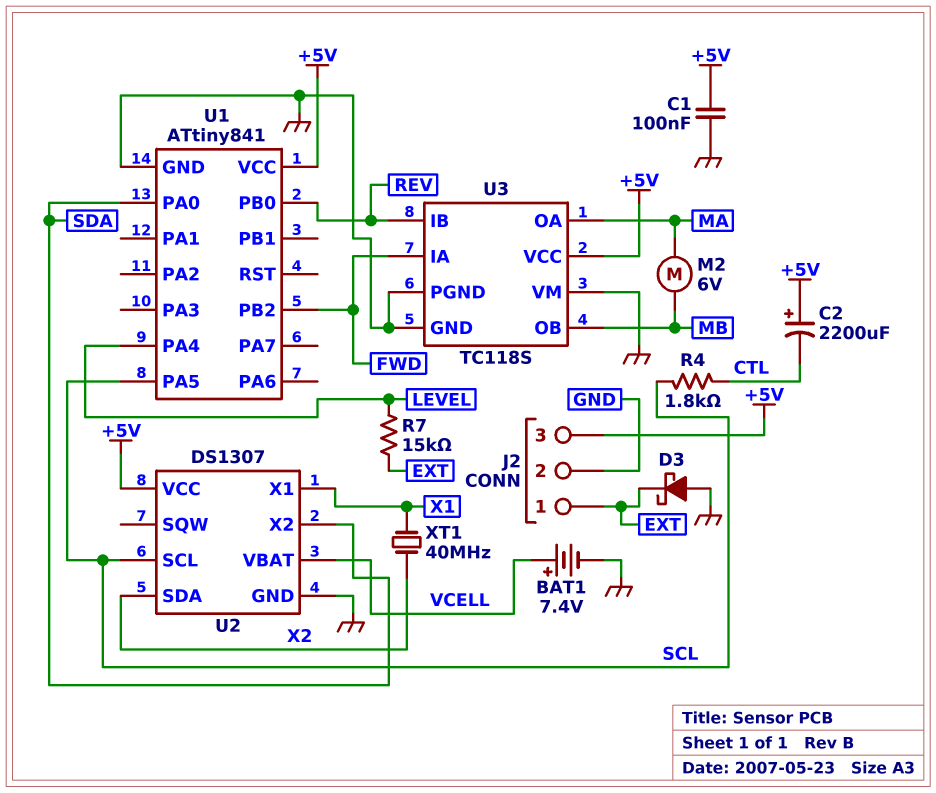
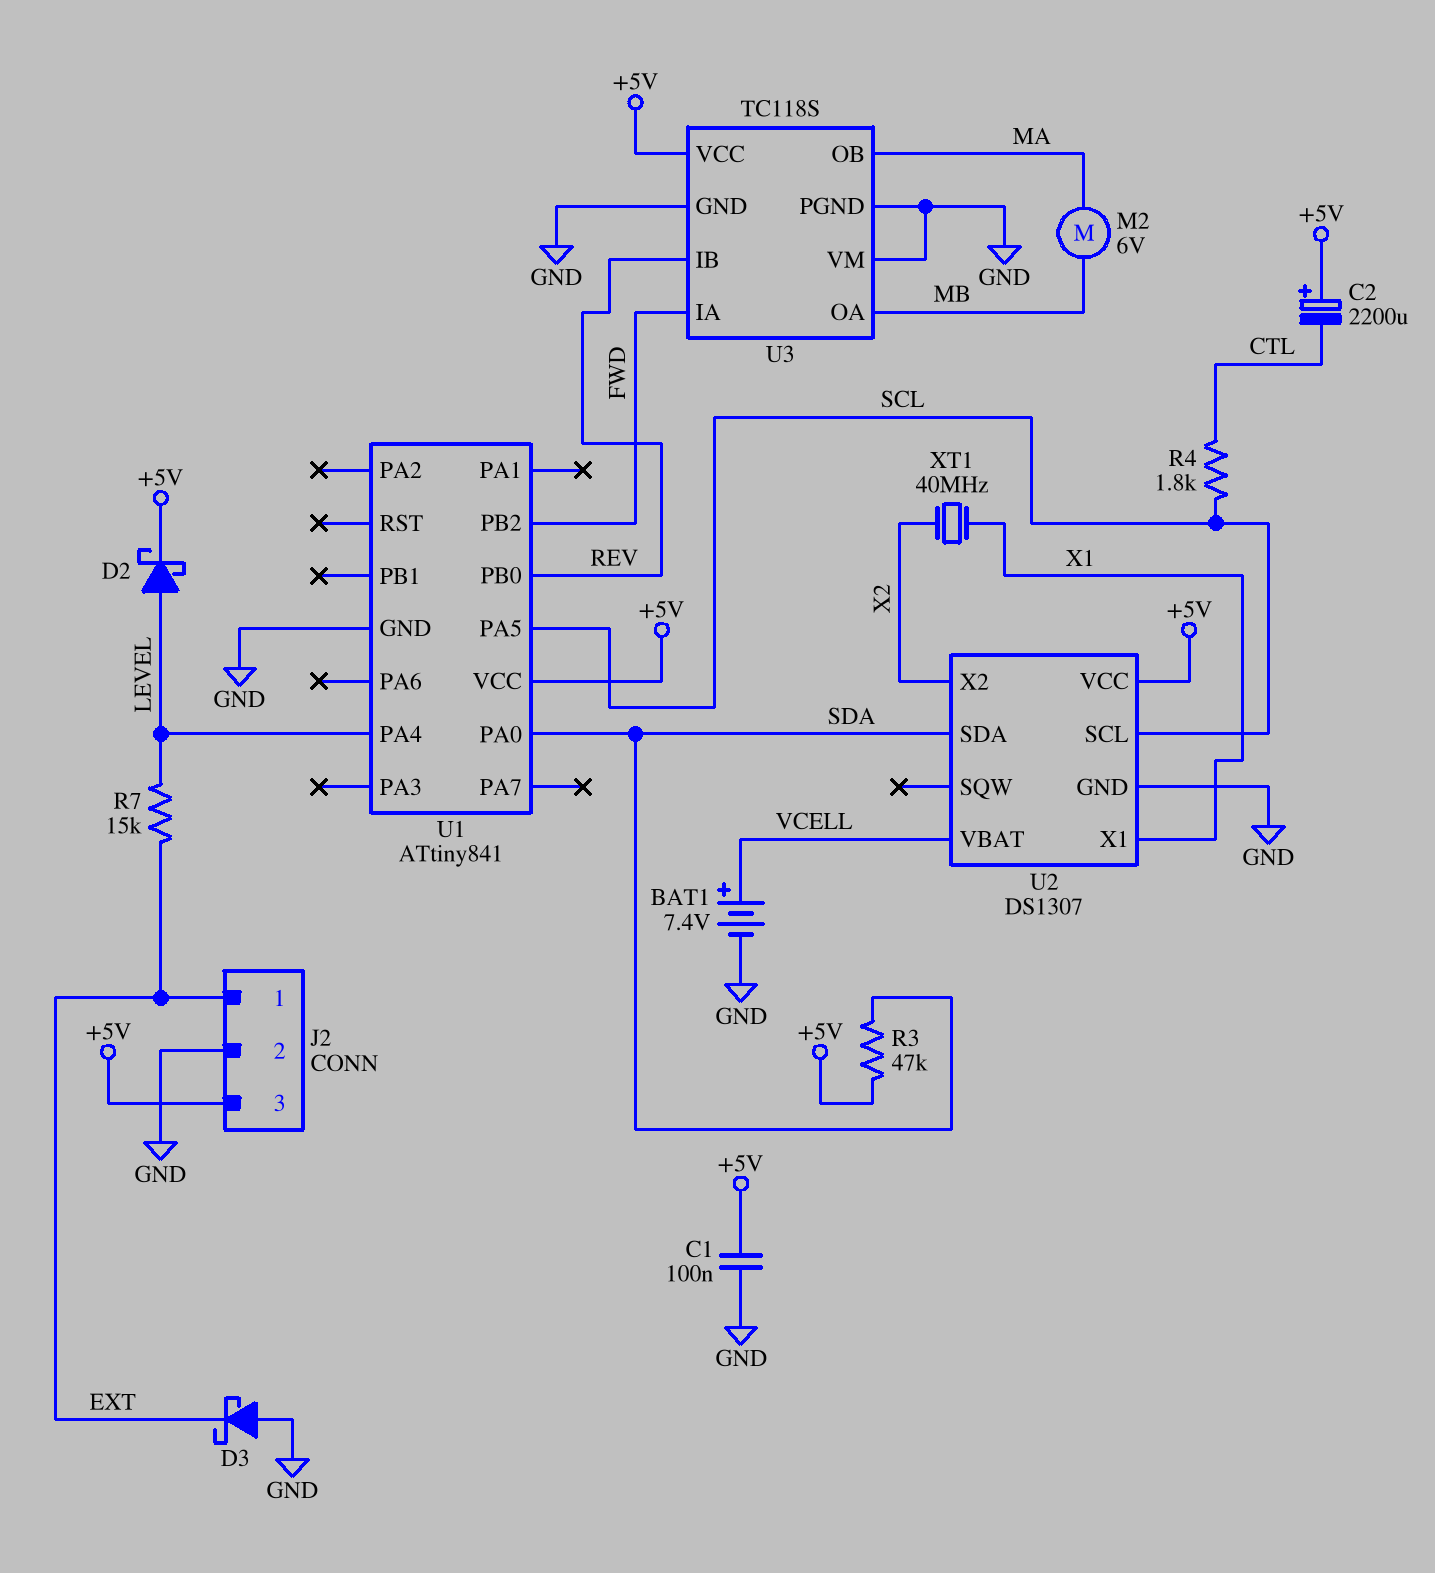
D2: none -> schottky (A LEVEL, K +5V)
R3: none -> 47k (+5V, SDA)
U2 pin SDA: X2 -> SDA
U2 pin X2: SDA -> X2
U3 pin OA: MA -> MB
U3 pin OB: MB -> MA

